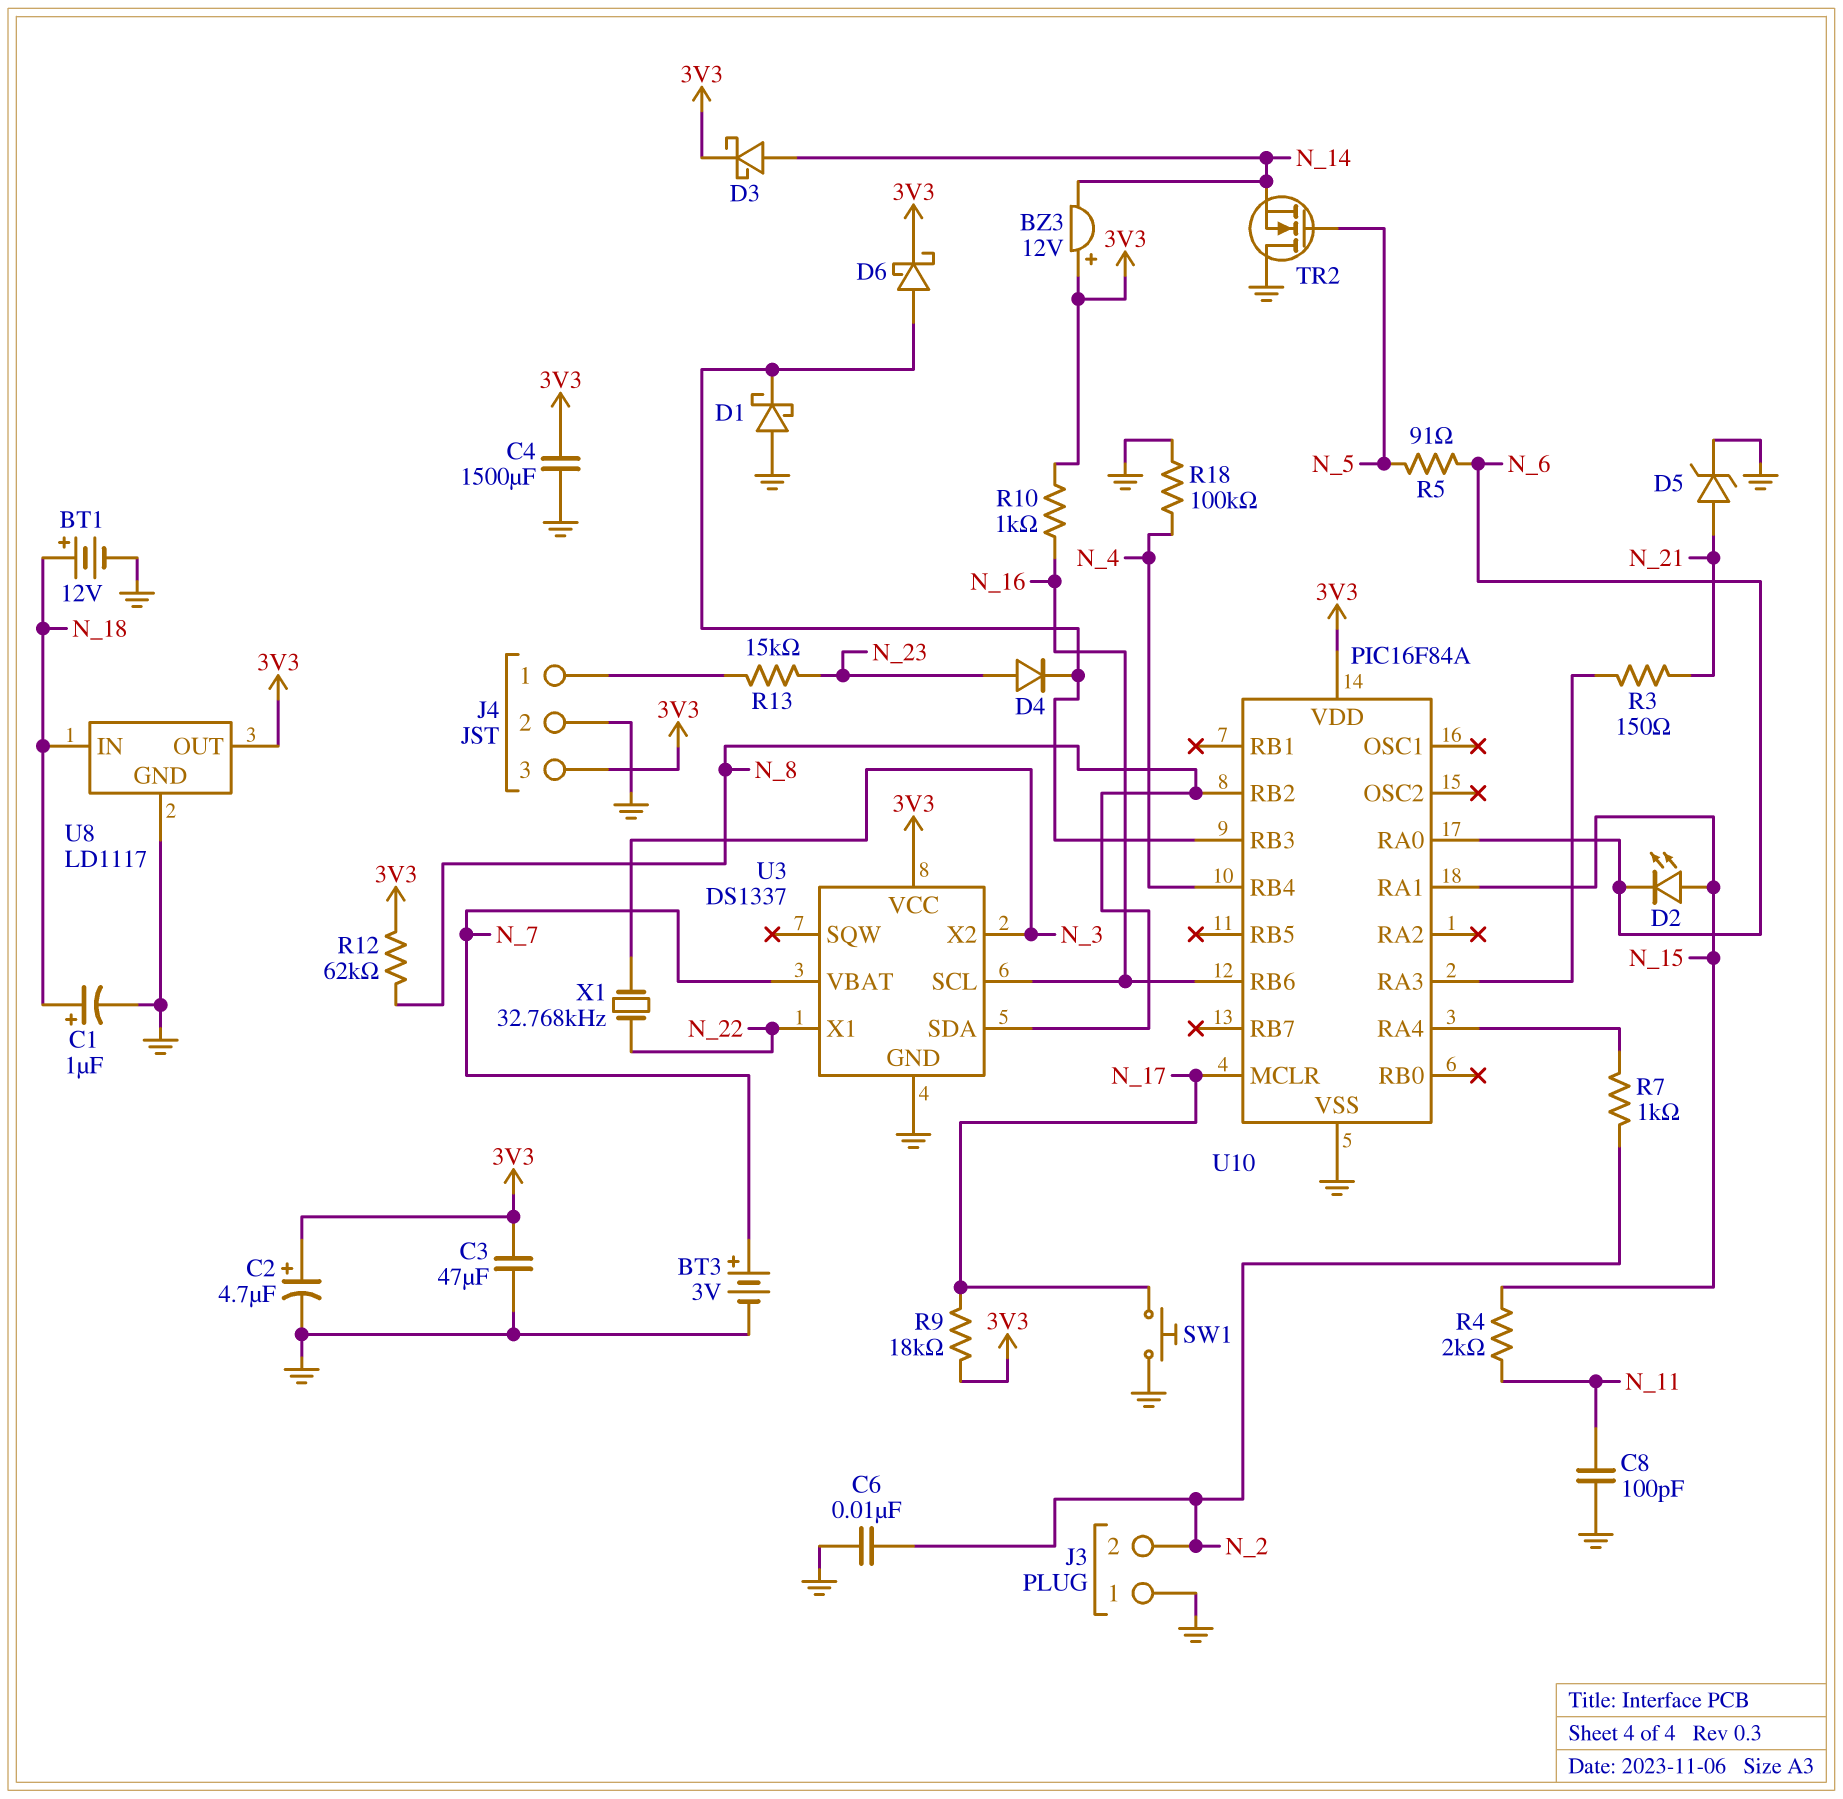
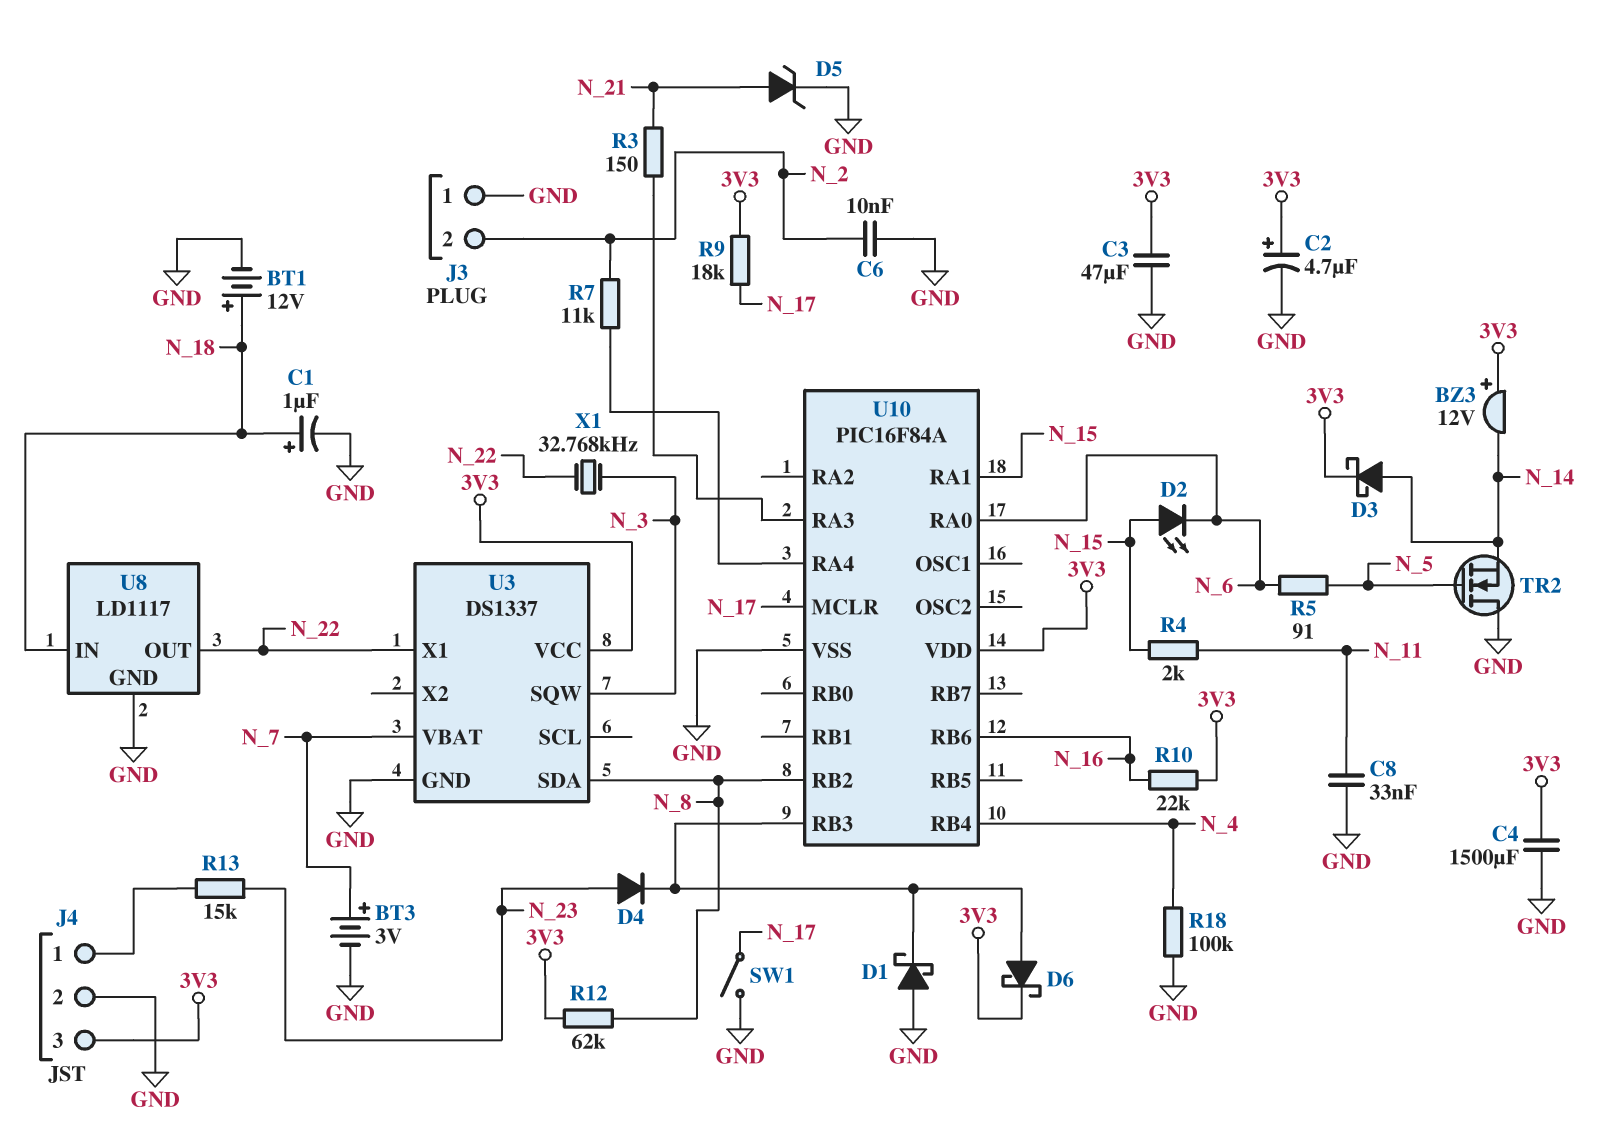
C8: 100pF (GND, N_11) -> 33nF (GND, N_11)
R7: 1k (N_2, U10/RA4) -> 11k (N_2, U10/RA4)
R10: 1k (3V3, N_16) -> 22k (3V3, N_16)
SW1: button (GND, N_17) -> switch (GND, N_17)
U3 pin SCL: N_16 -> none
U3 pin SQW: none -> N_3
U3 pin X2: N_3 -> none
U8 pin OUT: 3V3 -> N_22

